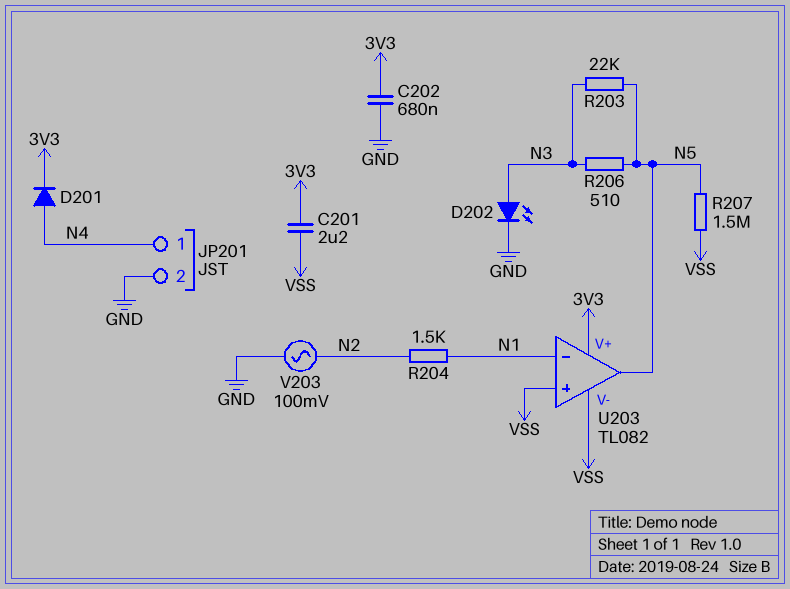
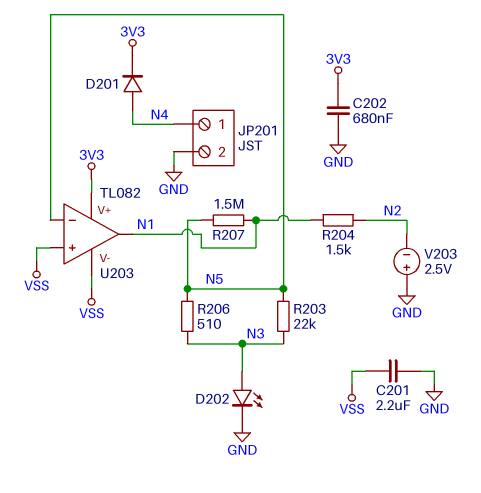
C201: 2.2uF (3V3, VSS) -> 2.2uF (GND, VSS)
R207: 1.5M (N5, VSS) -> 1.5M (N1, N5)
U203 pin in-: N1 -> N5
U203 pin out: N5 -> N1
V203: AC 100mV (GND, N2) -> 2.5V (plus GND, minus N2)

